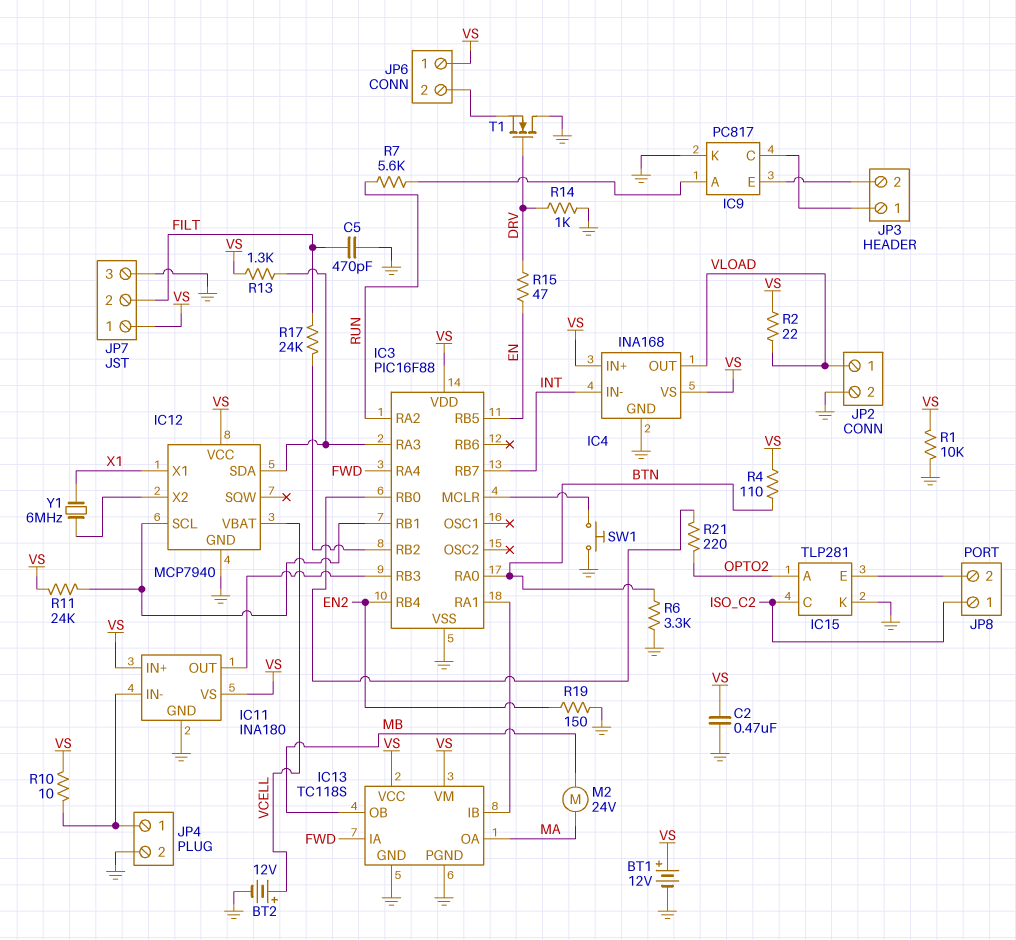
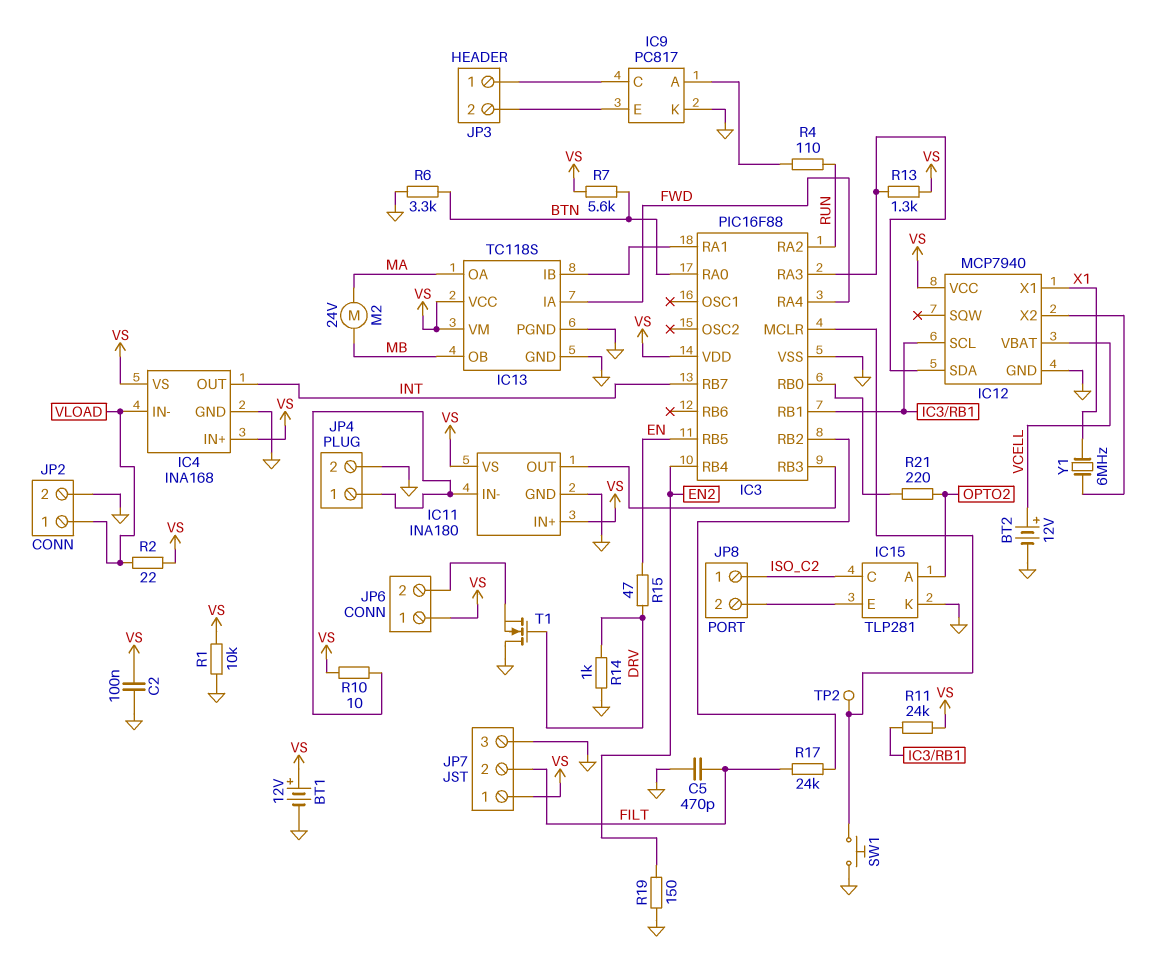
C2: 470nF (GND, VS) -> 100nF (GND, VS)
IC4 pin IN-: INT -> VLOAD
IC4 pin OUT: VLOAD -> INT
R4: 110 (BTN, VS) -> 110 (IC9/A, RUN)
R7: 5.6k (IC9/A, RUN) -> 5.6k (BTN, VS)
TP2: none -> test point (IC3/MCLR)

